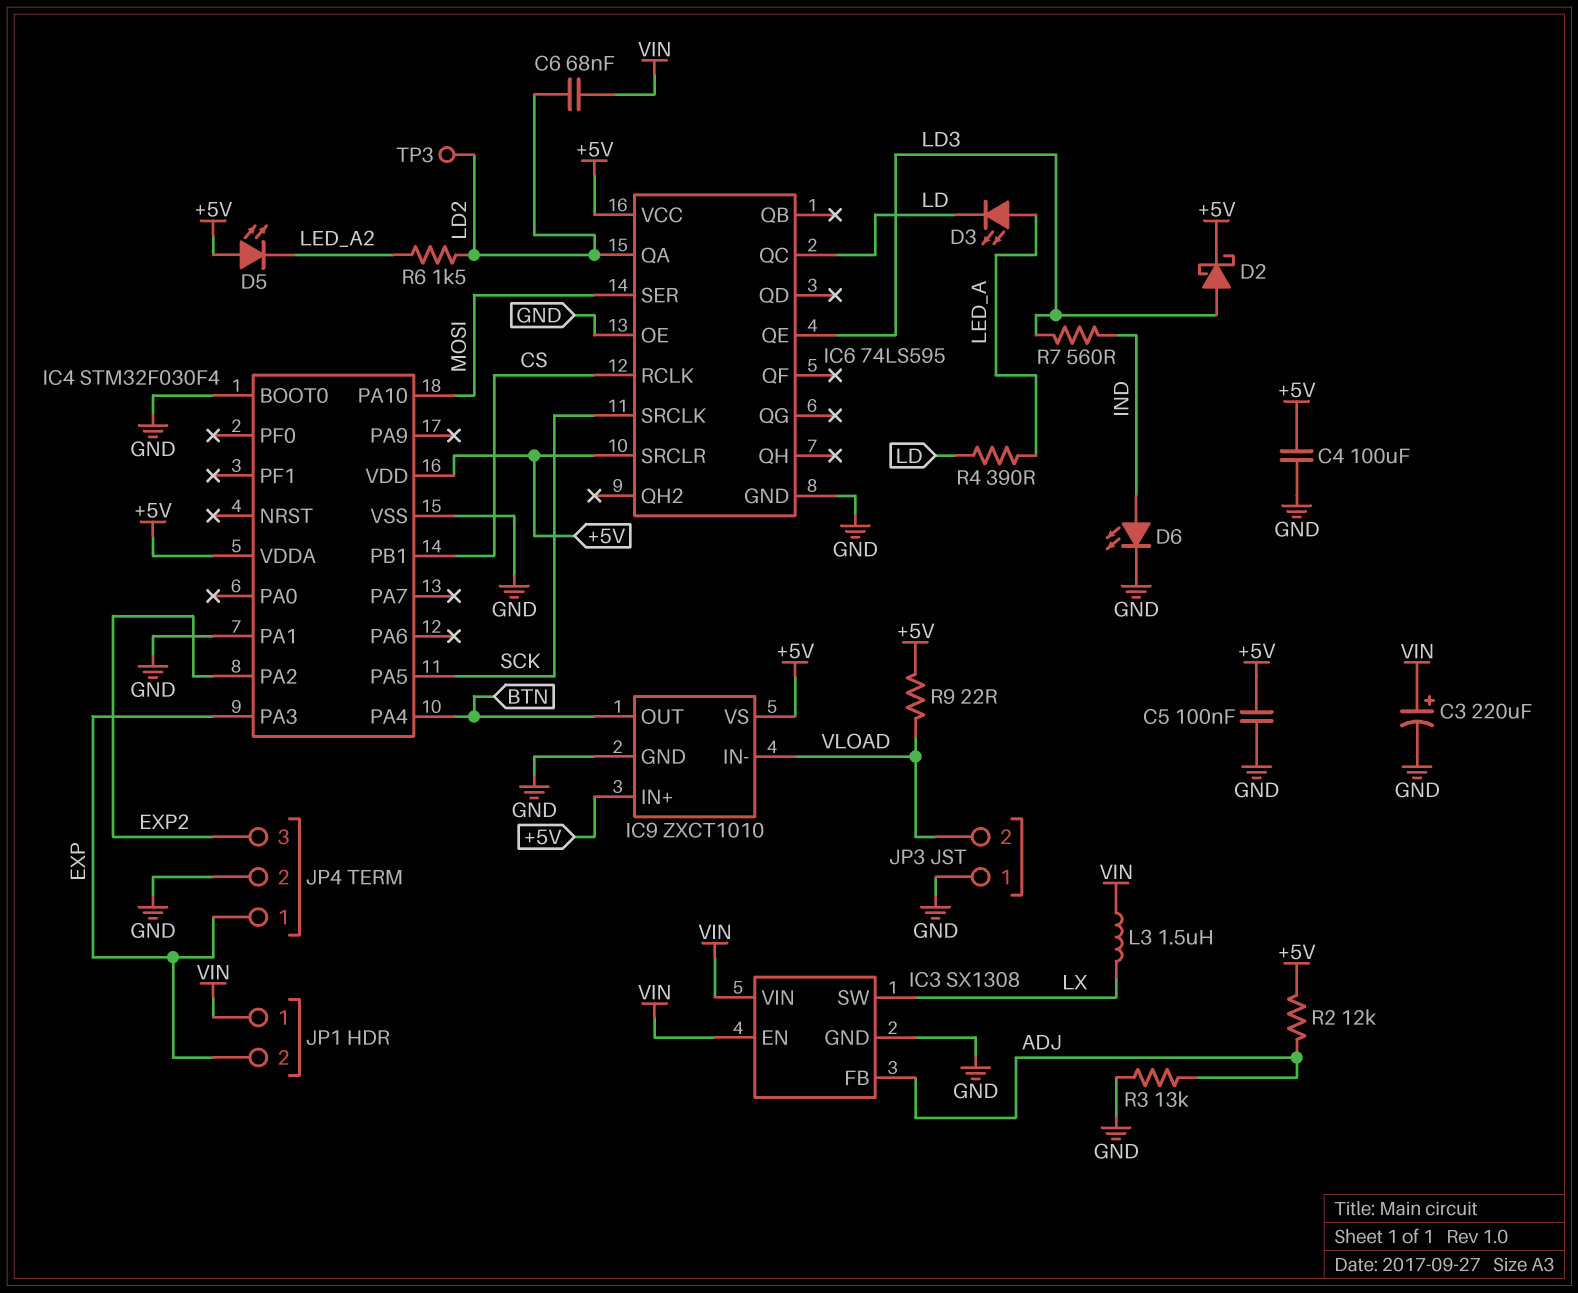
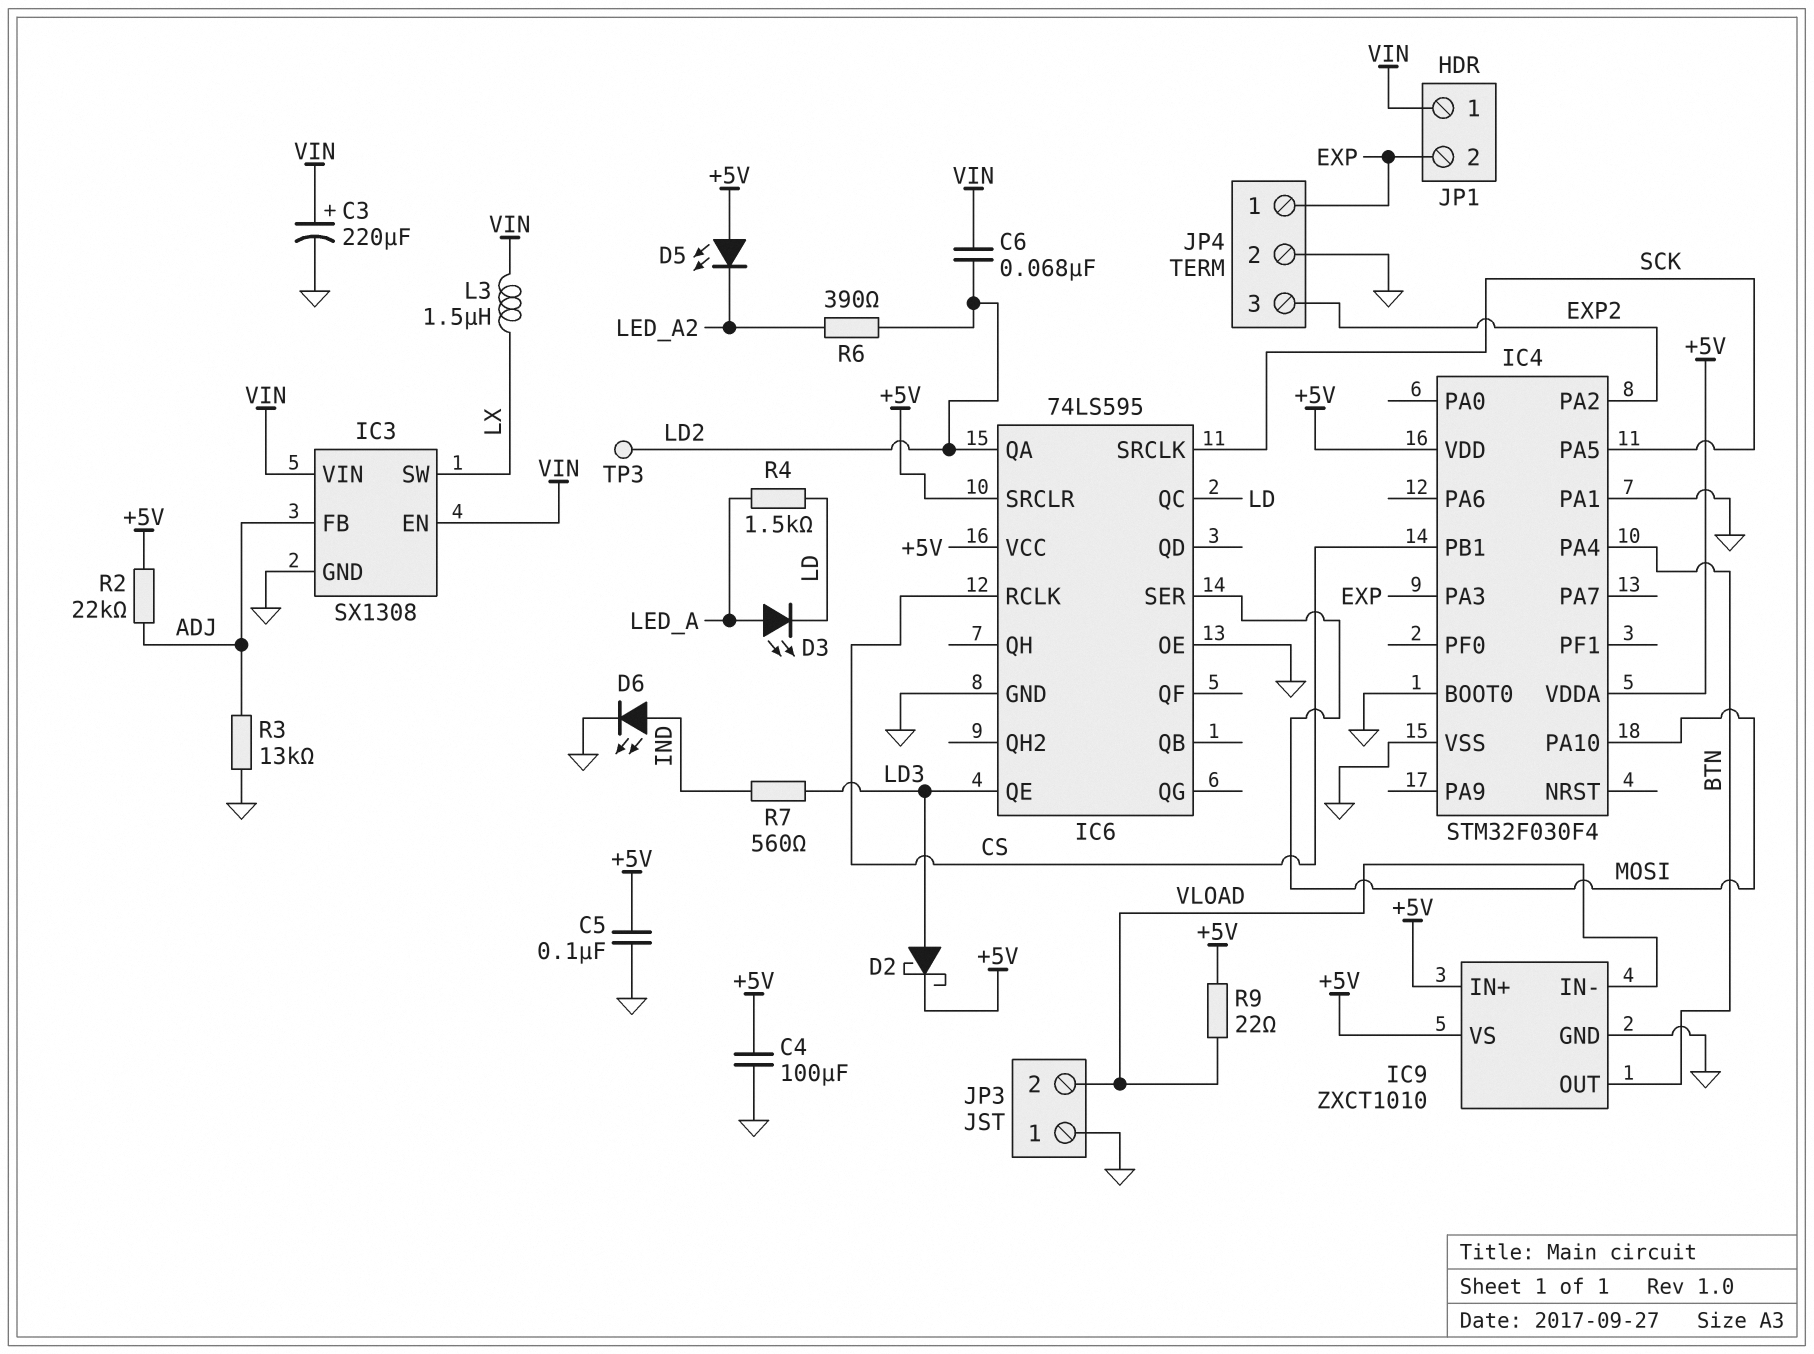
R2: 12k (+5V, ADJ) -> 22k (+5V, ADJ)
R4: 390 (LD, LED_A) -> 1.5k (LD, LED_A)
R6: 1.5k (LD2, LED_A2) -> 390 (LD2, LED_A2)

